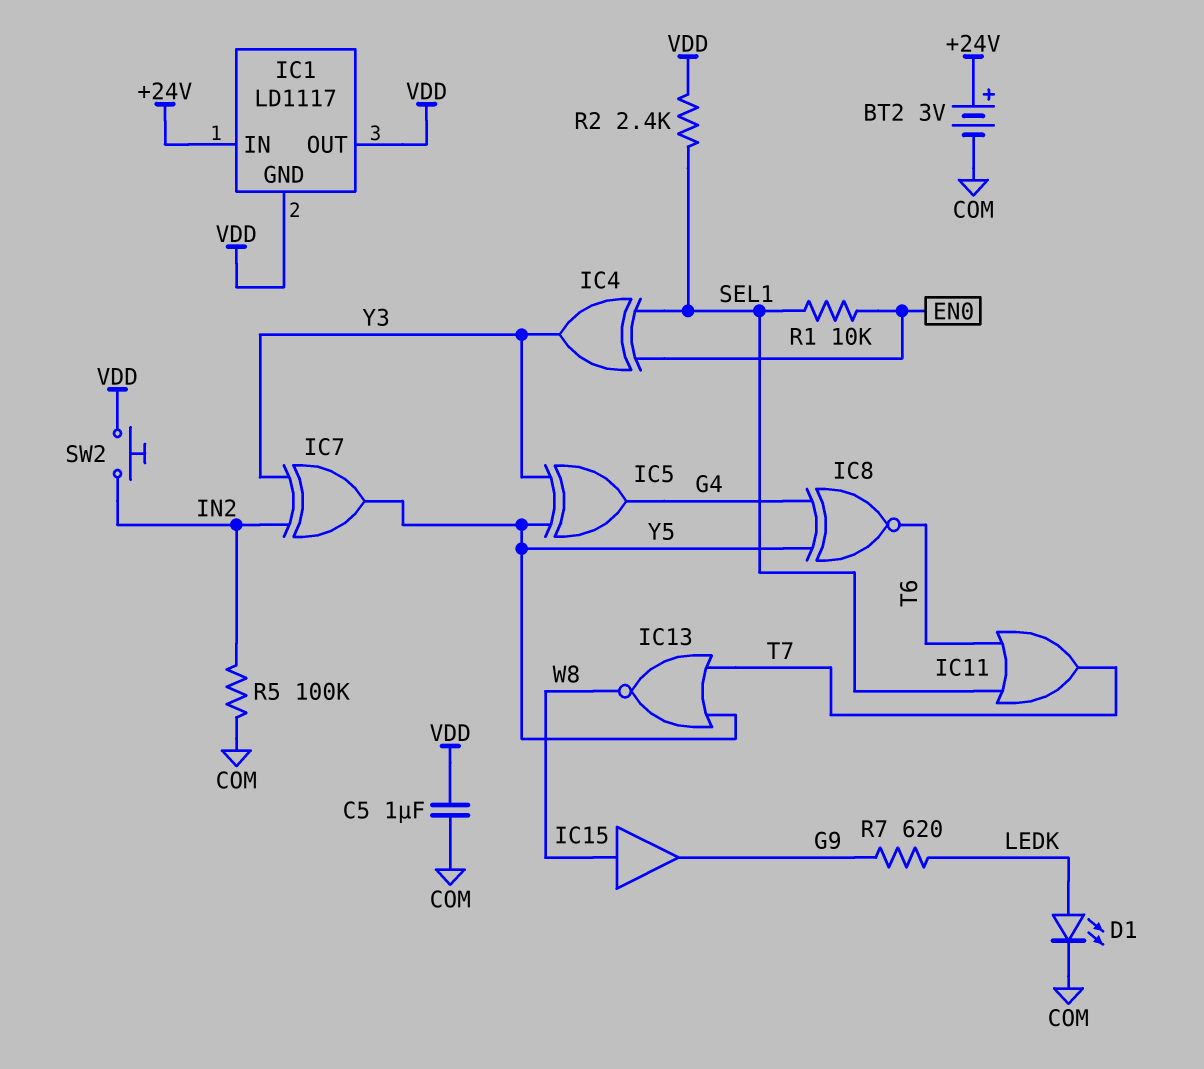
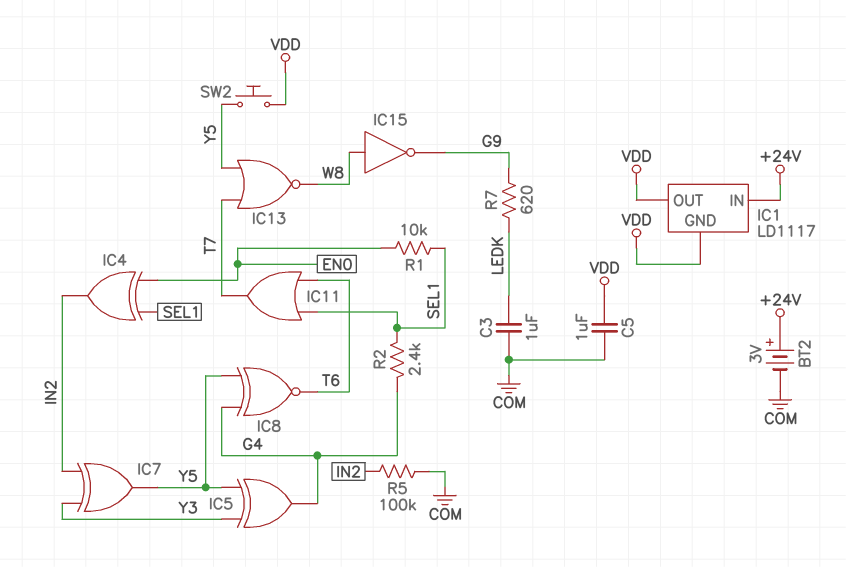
C3: none -> 1uF (COM, LEDK)
D1: LED (A LEDK, K COM) -> none
IC4: XOR (in EN0, in SEL1, out Y3) -> XOR (in EN0, in SEL1, out IN2)
IC15: buffer (in W8, out G9) -> NOT (in W8, out G9)
R2: 2.4k (SEL1, VDD) -> 2.4k (G4, SEL1)
SW2: button (IN2, VDD) -> button (VDD, Y5)

